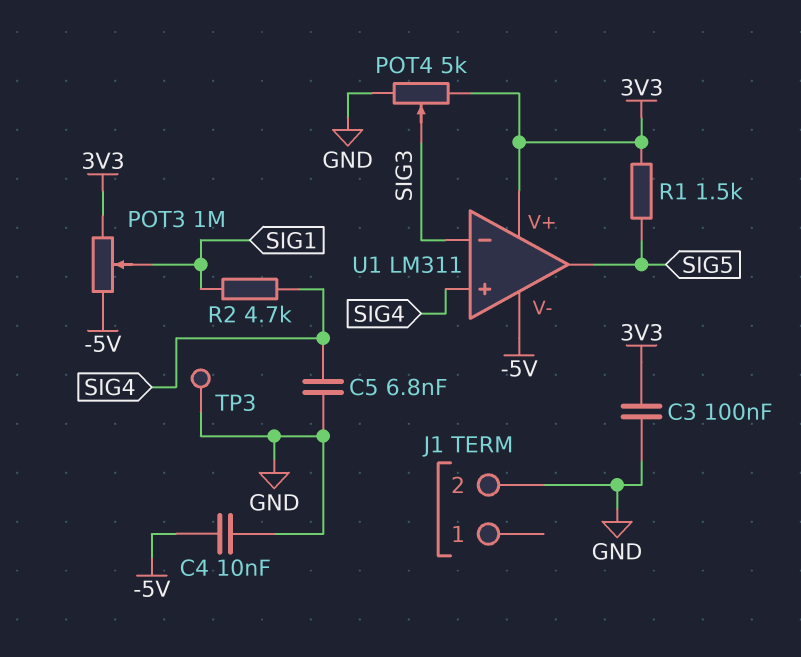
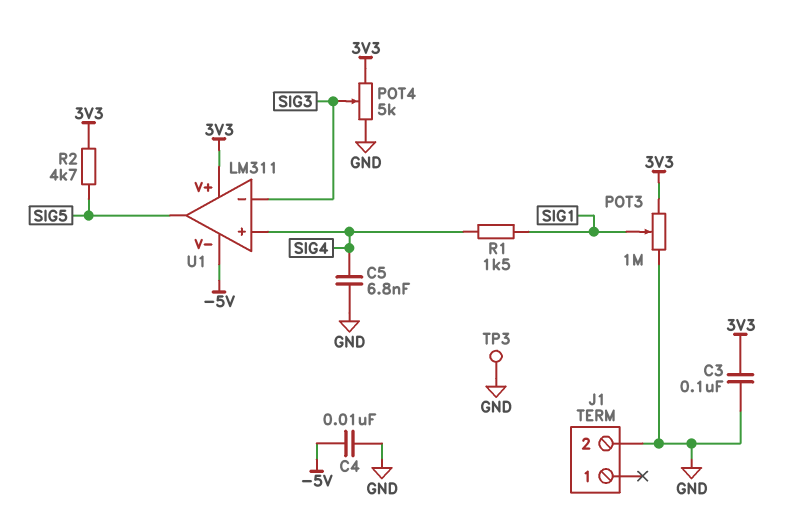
POT3: 1M (-5V, 3V3, wiper SIG1) -> 1M (3V3, GND, wiper SIG1)
R1: 1.5k (3V3, SIG5) -> 1.5k (SIG1, SIG4)
R2: 4.7k (SIG1, SIG4) -> 4.7k (3V3, SIG5)

